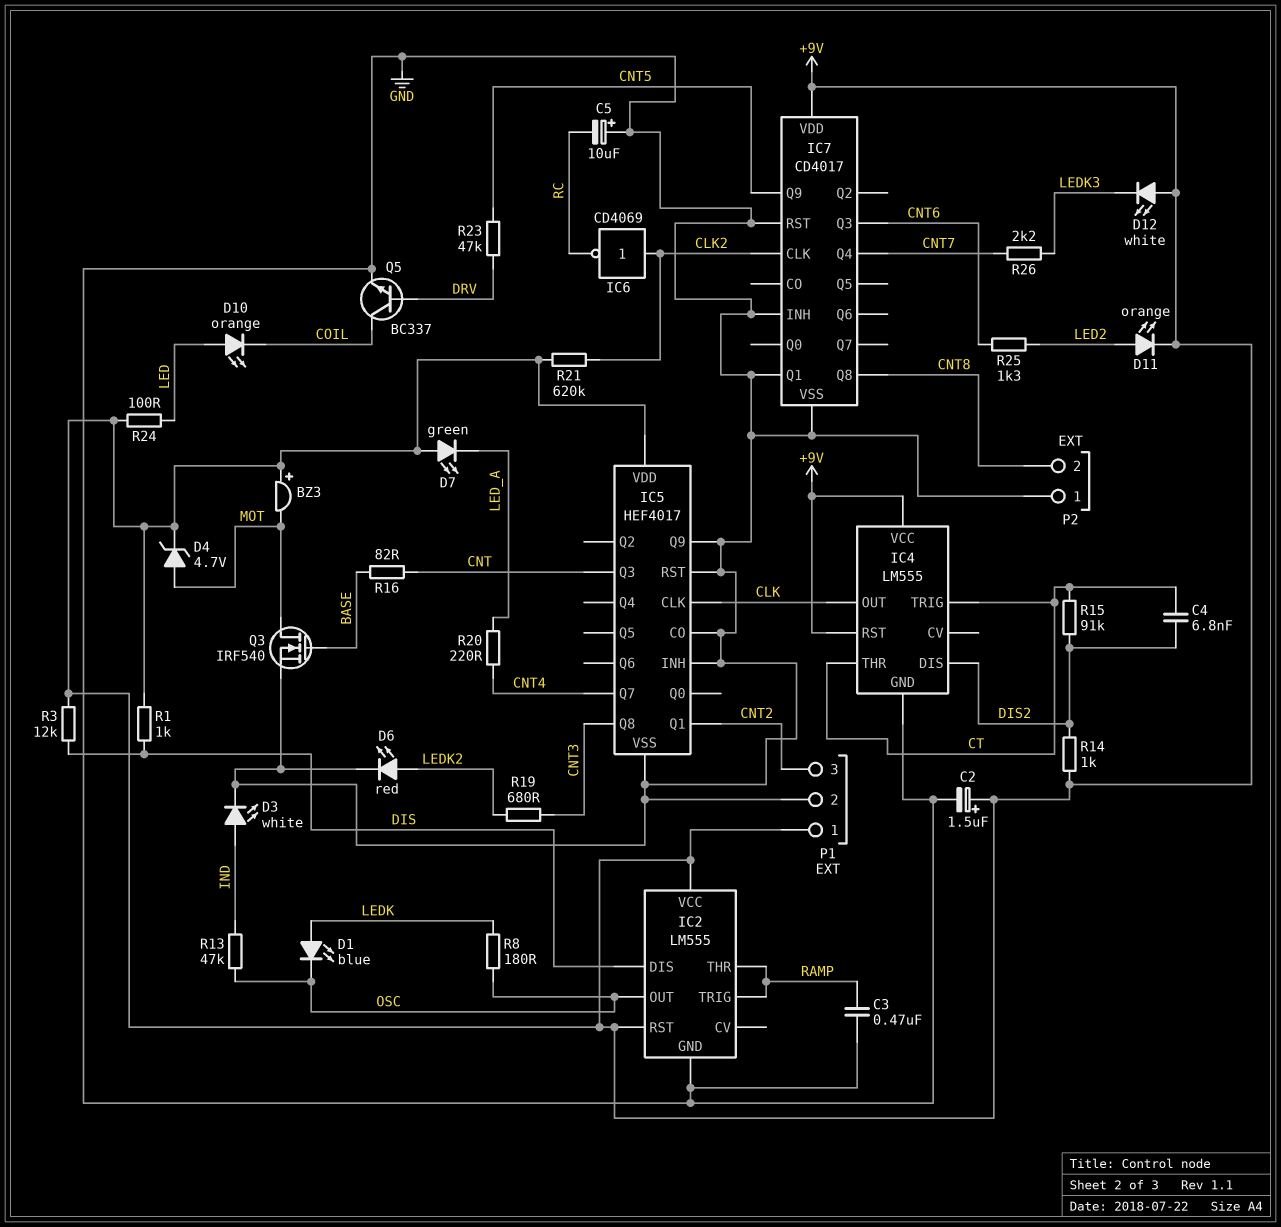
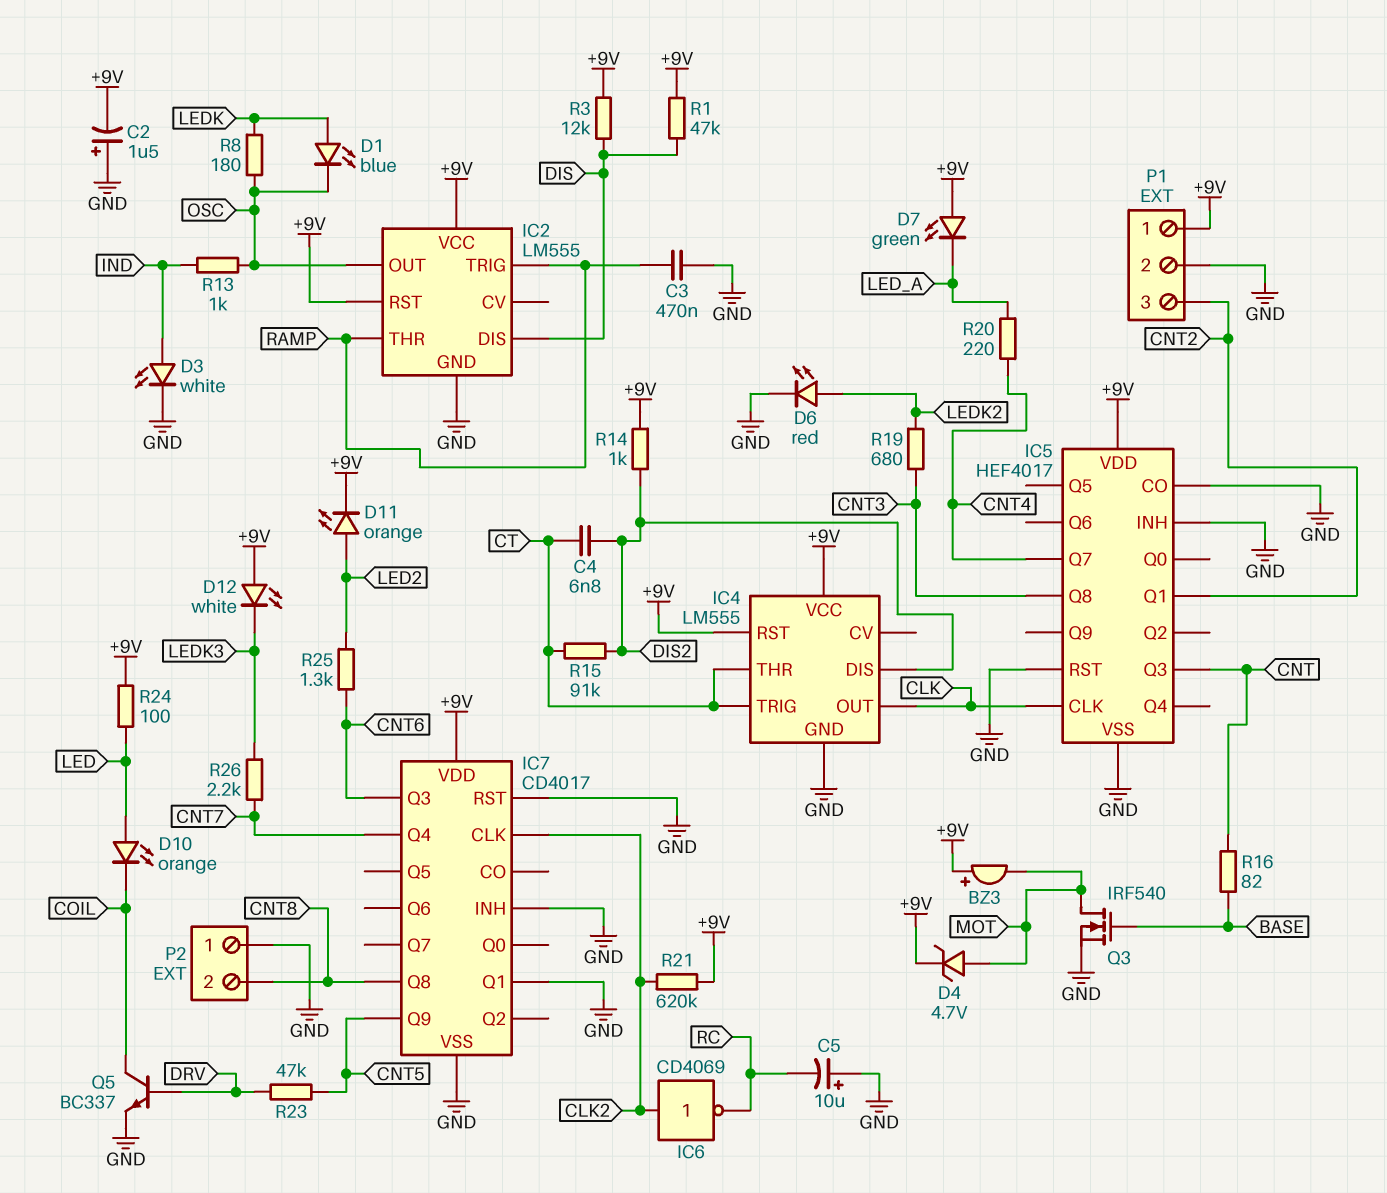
C2: 1.5uF (plus +9V, minus GND) -> 1.5uF (plus GND, minus +9V)
IC5 pin Q9: GND -> none
R1: 1k (+9V, DIS) -> 47k (+9V, DIS)
R13: 47k (IND, OSC) -> 1k (IND, OSC)

